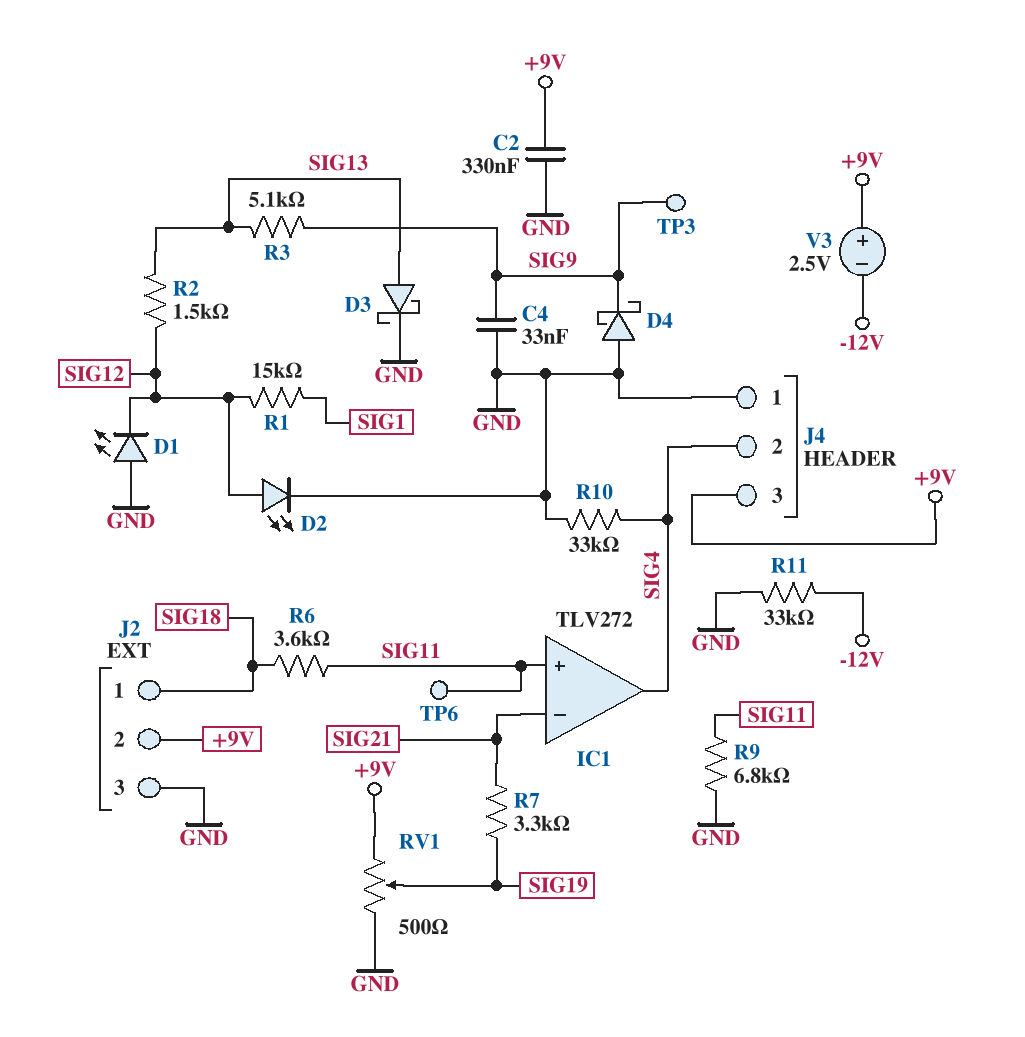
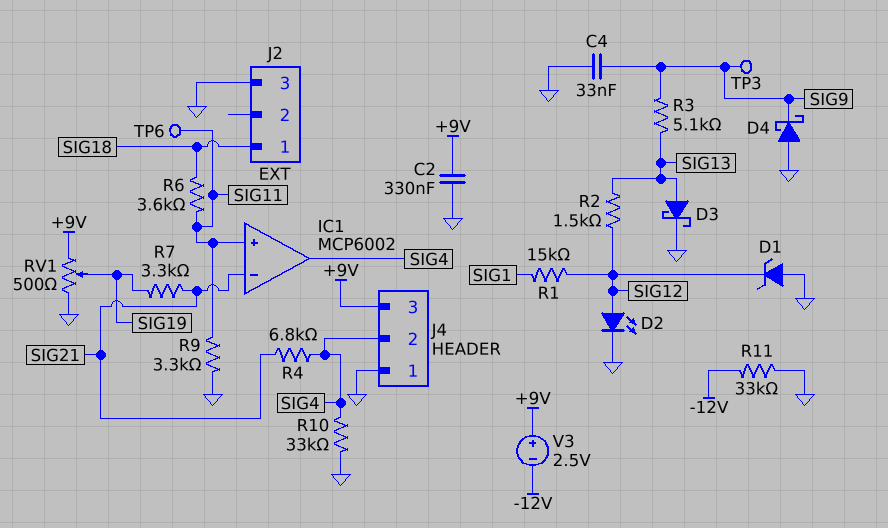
D1: LED (A GND, K SIG12) -> zener (A GND, K SIG12)
IC1: TLV272 -> MCP6002
J2 pin 2: +9V -> none
R4: none -> 6.8k (SIG4, SIG21)
R9: 6.8k (GND, SIG11) -> 3.3k (GND, SIG11)

